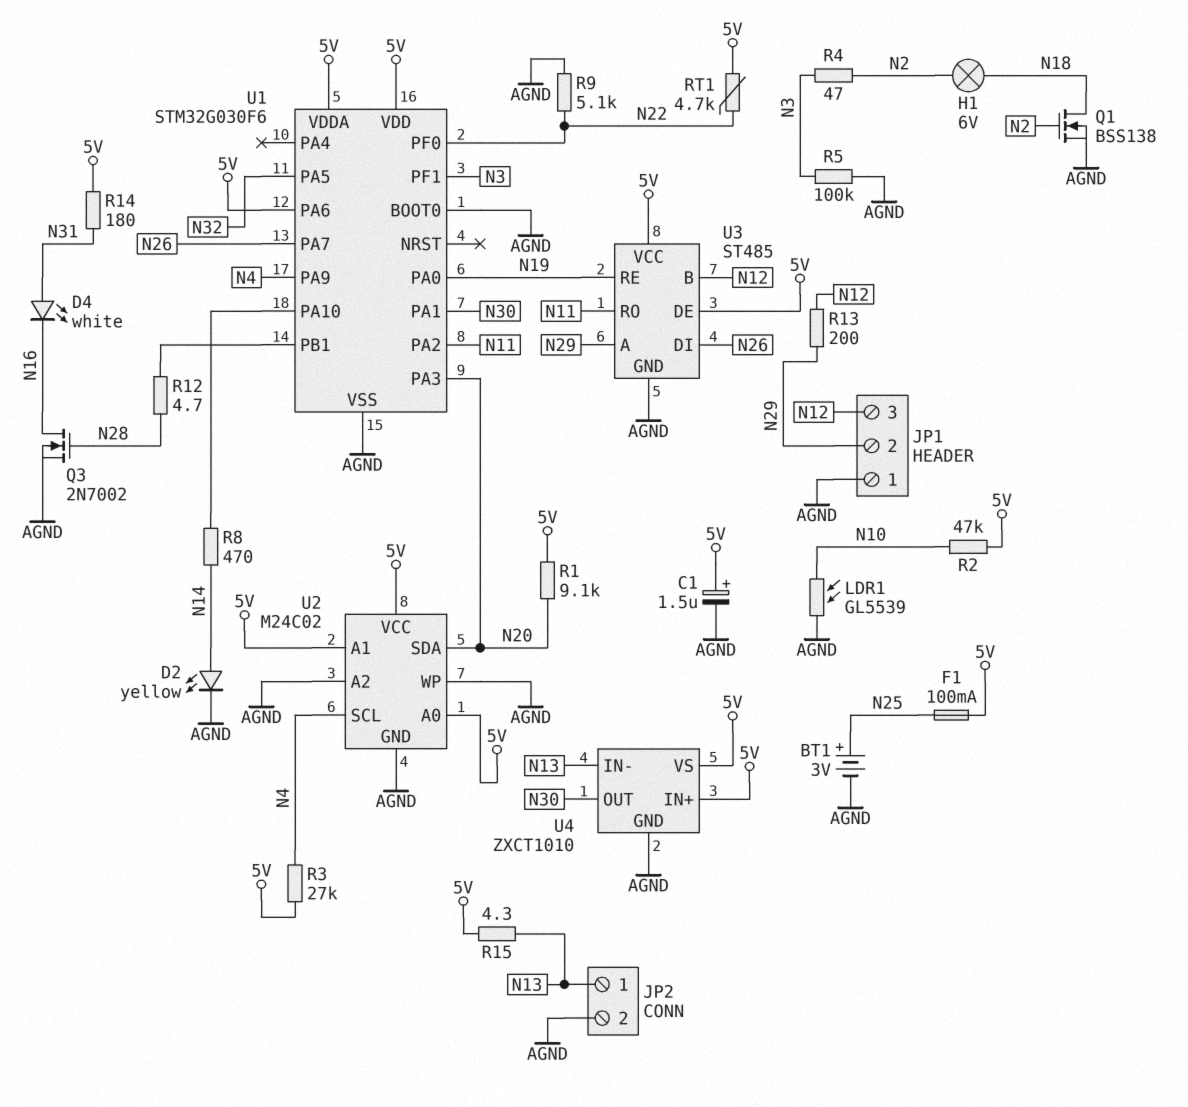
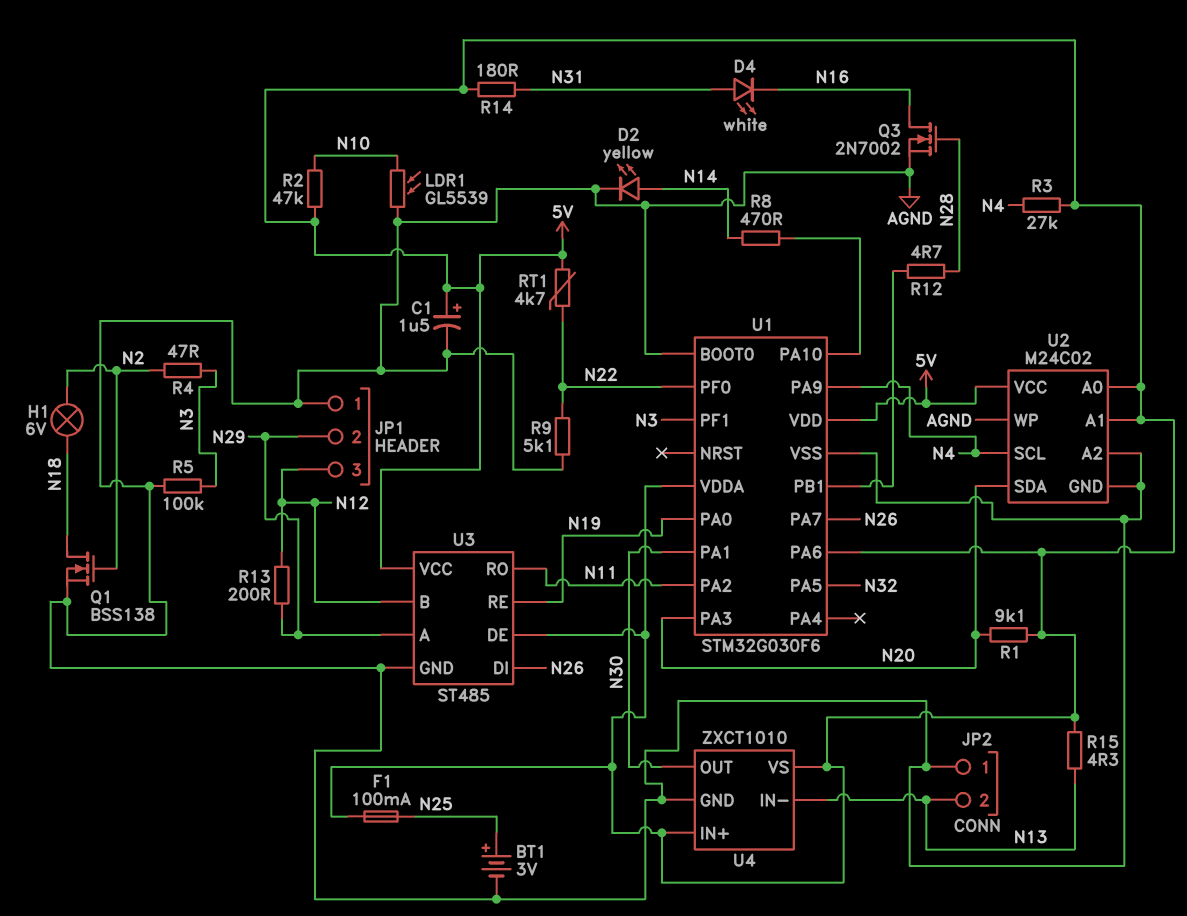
JP2 pin 1: N13 -> AGND
JP2 pin 2: AGND -> N13

